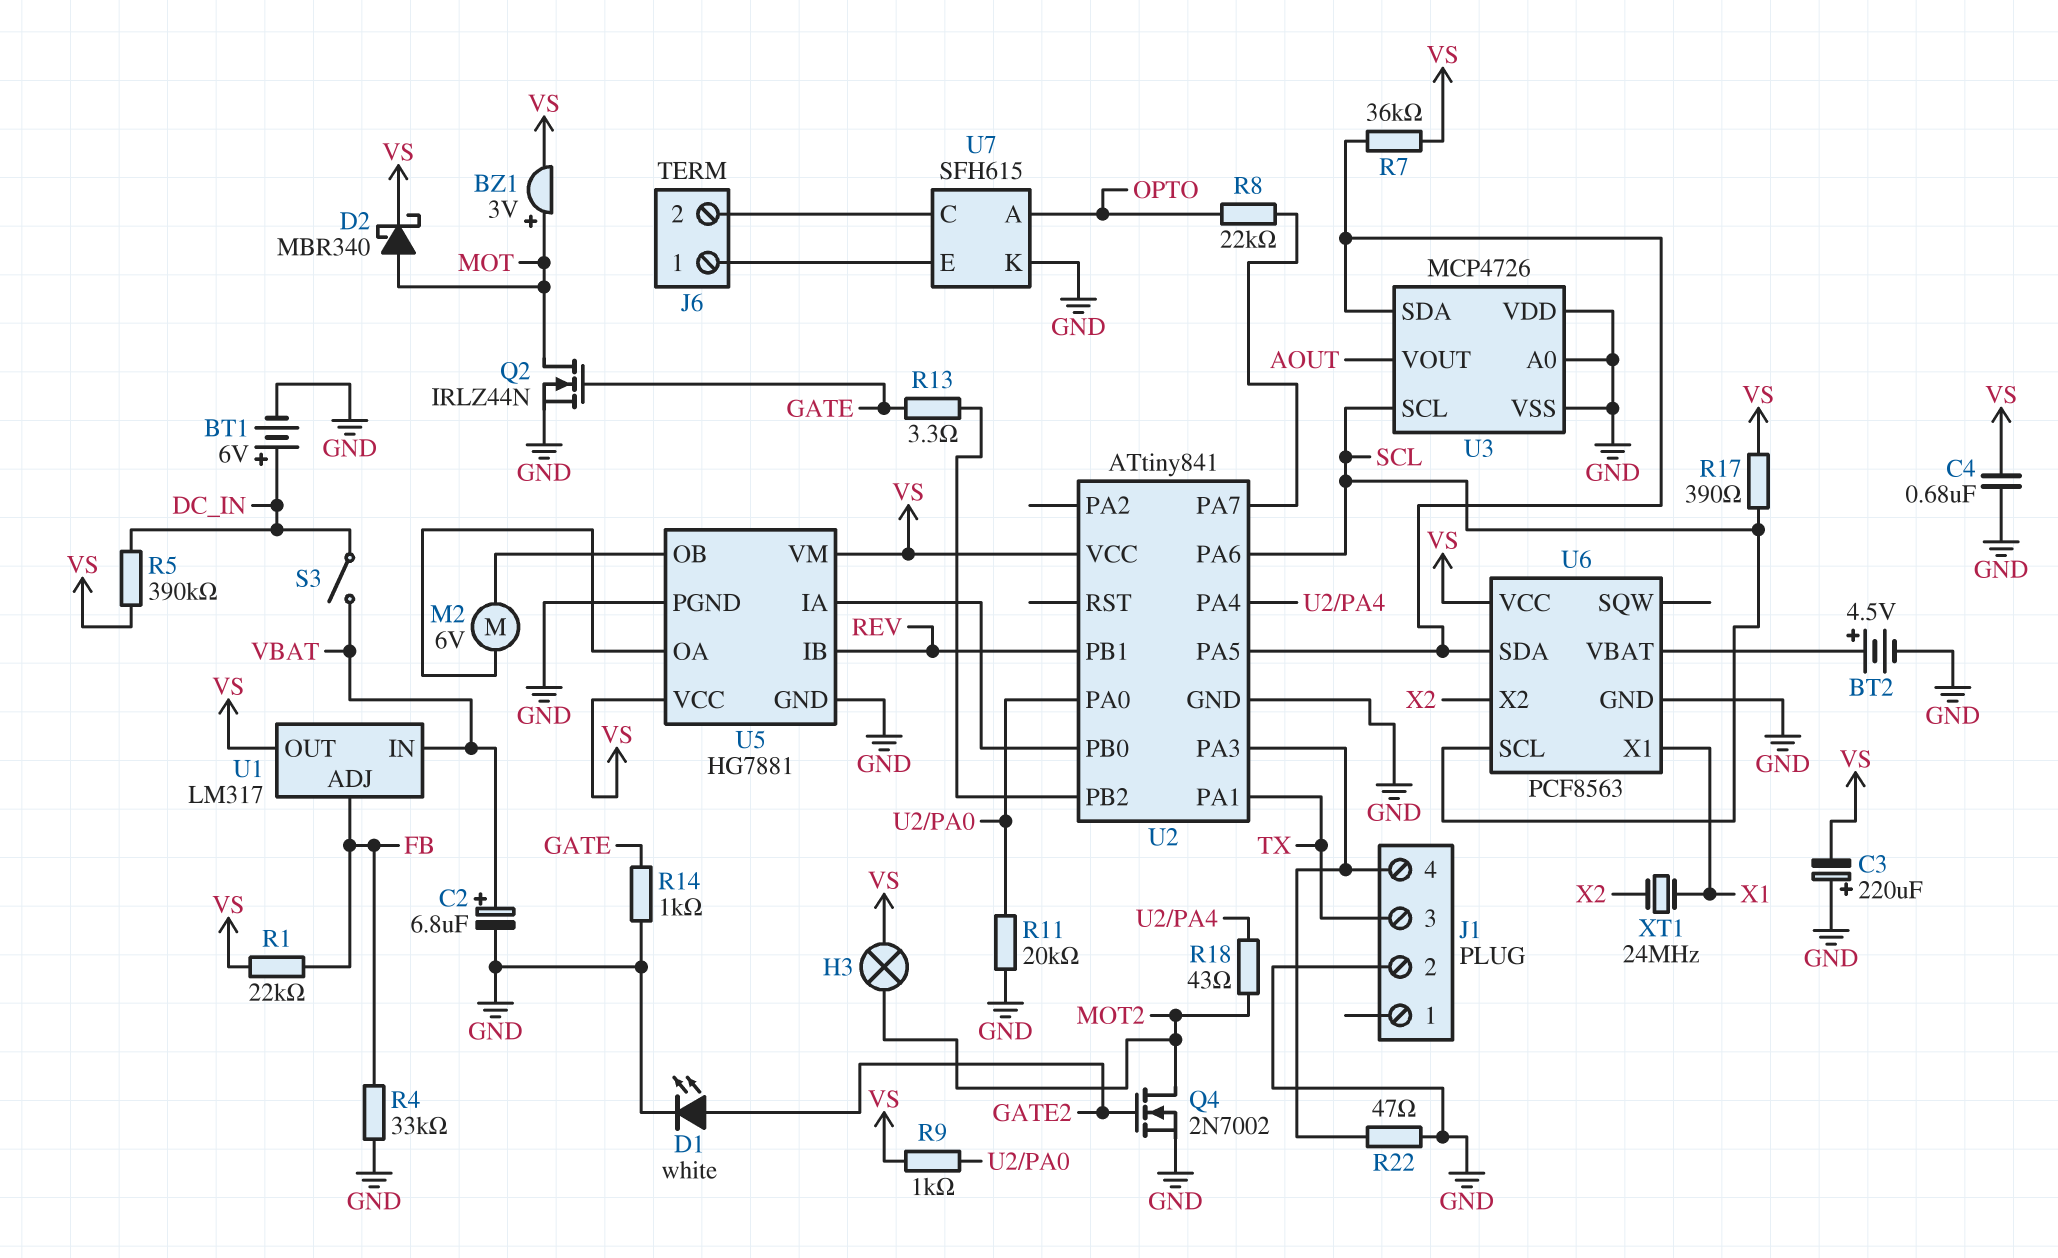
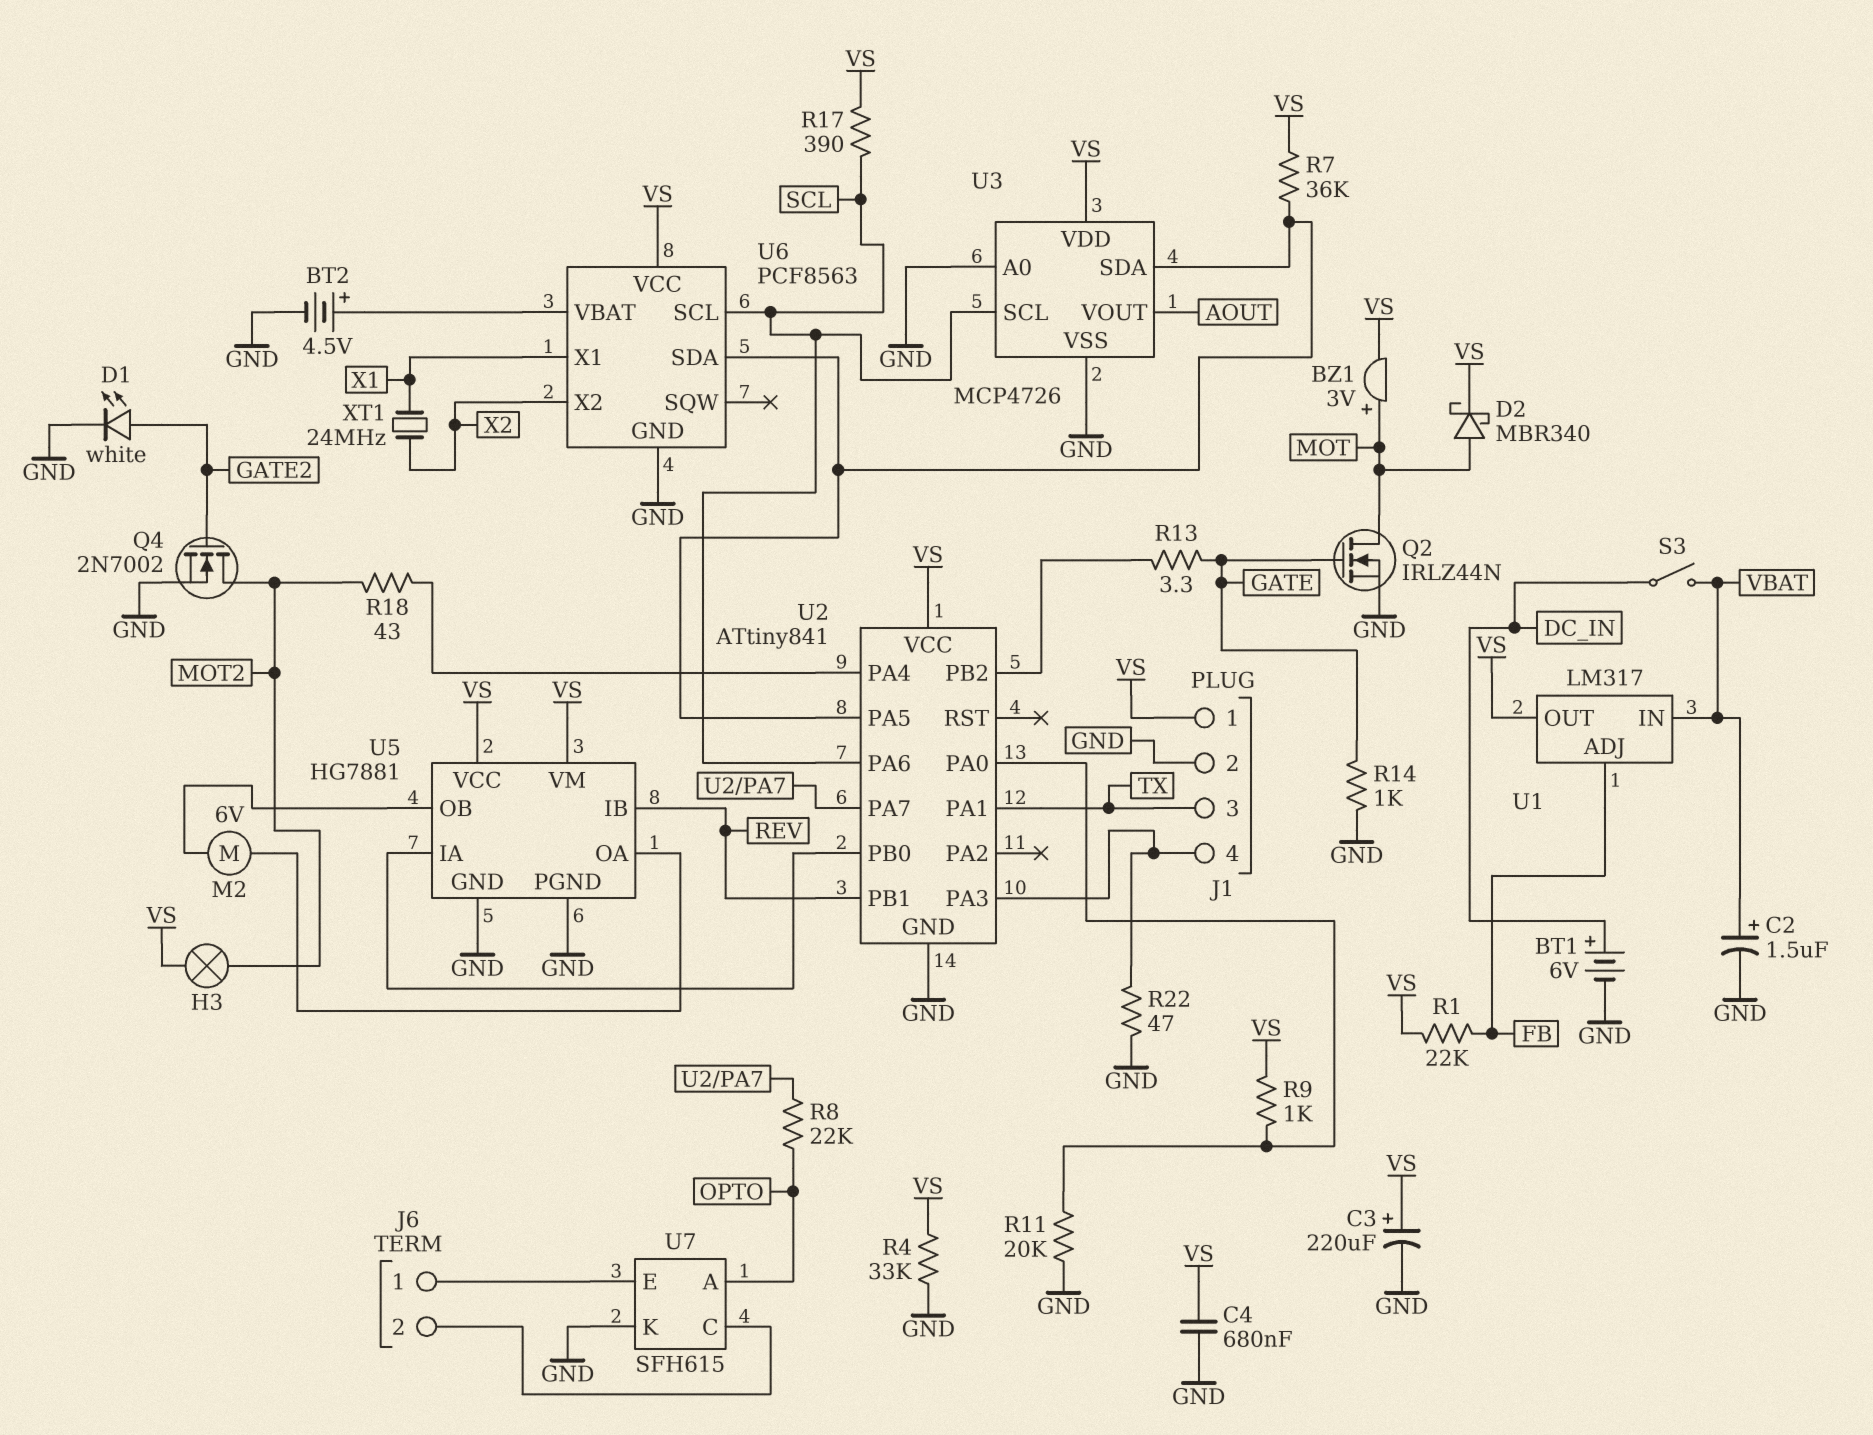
C2: 6.8uF (plus VBAT, minus GND) -> 1.5uF (plus VBAT, minus GND)
C3: 220uF (plus GND, minus VS) -> 220uF (plus VS, minus GND)
J1 pin 1: none -> VS
R4: 33k (FB, GND) -> 33k (GND, VS)
R5: 390k (DC_IN, VS) -> none
U3 pin VDD: GND -> VS

